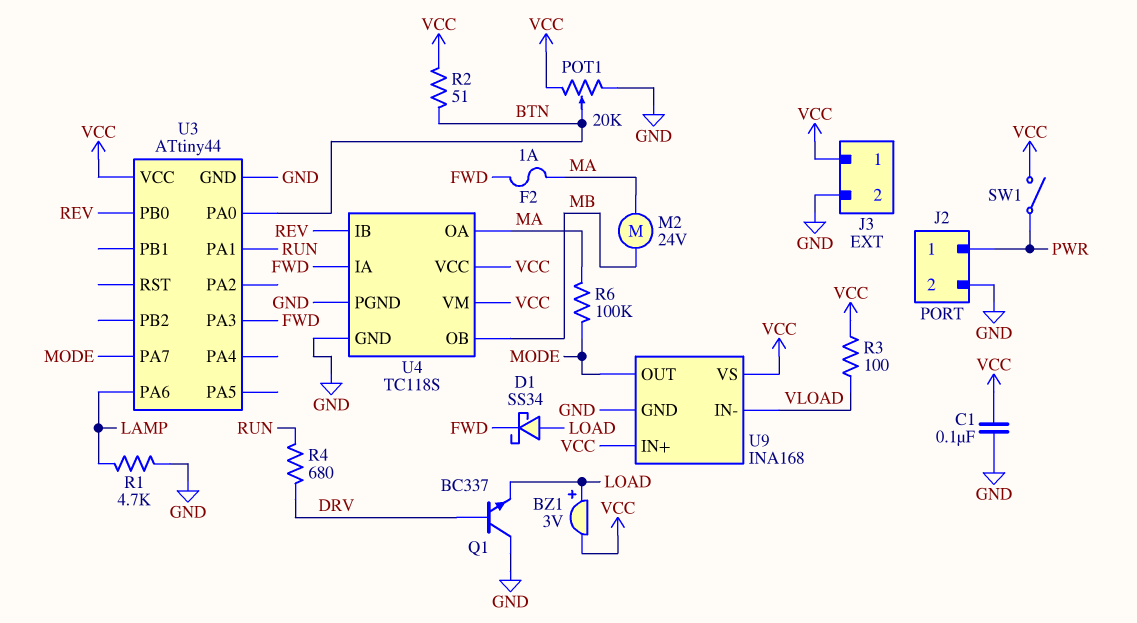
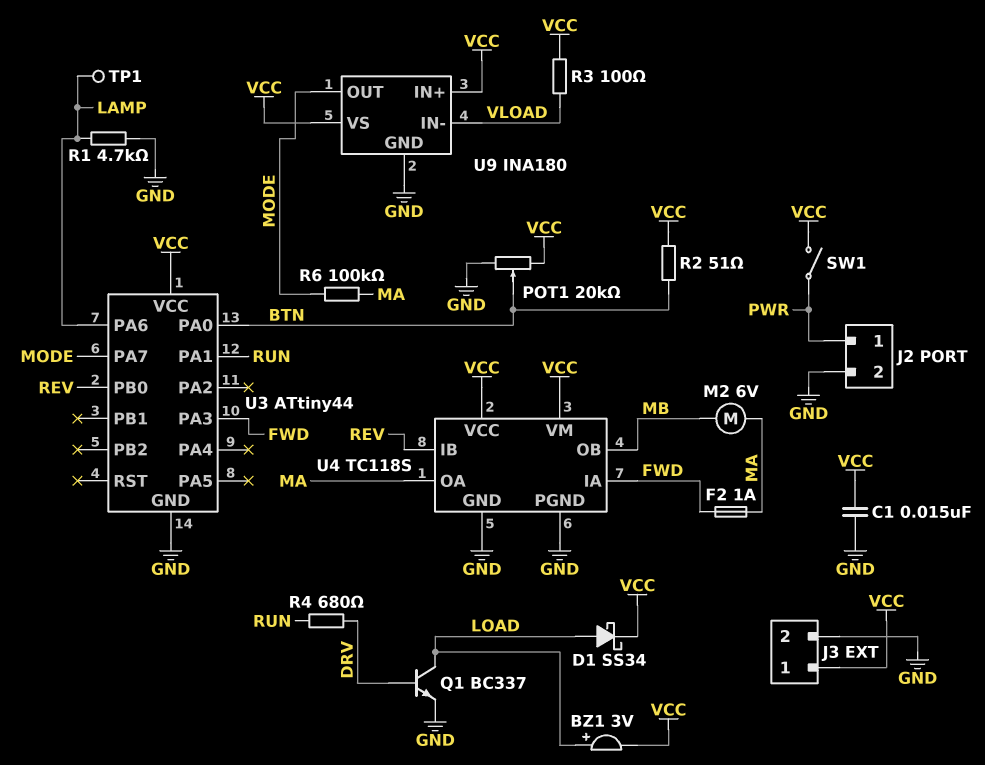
C1: 100nF (GND, VCC) -> 15nF (GND, VCC)
D1: schottky SS34 (A LOAD, K FWD) -> schottky SS34 (A LOAD, K VCC)
M2: motor 24V (MA, MB) -> motor 6V (MA, MB)
Q1: NPN BC337 (B DRV, C GND, E LOAD) -> NPN BC337 (B DRV, C LOAD, E GND)
TP1: none -> test point (LAMP)
U9: INA168 -> INA180

